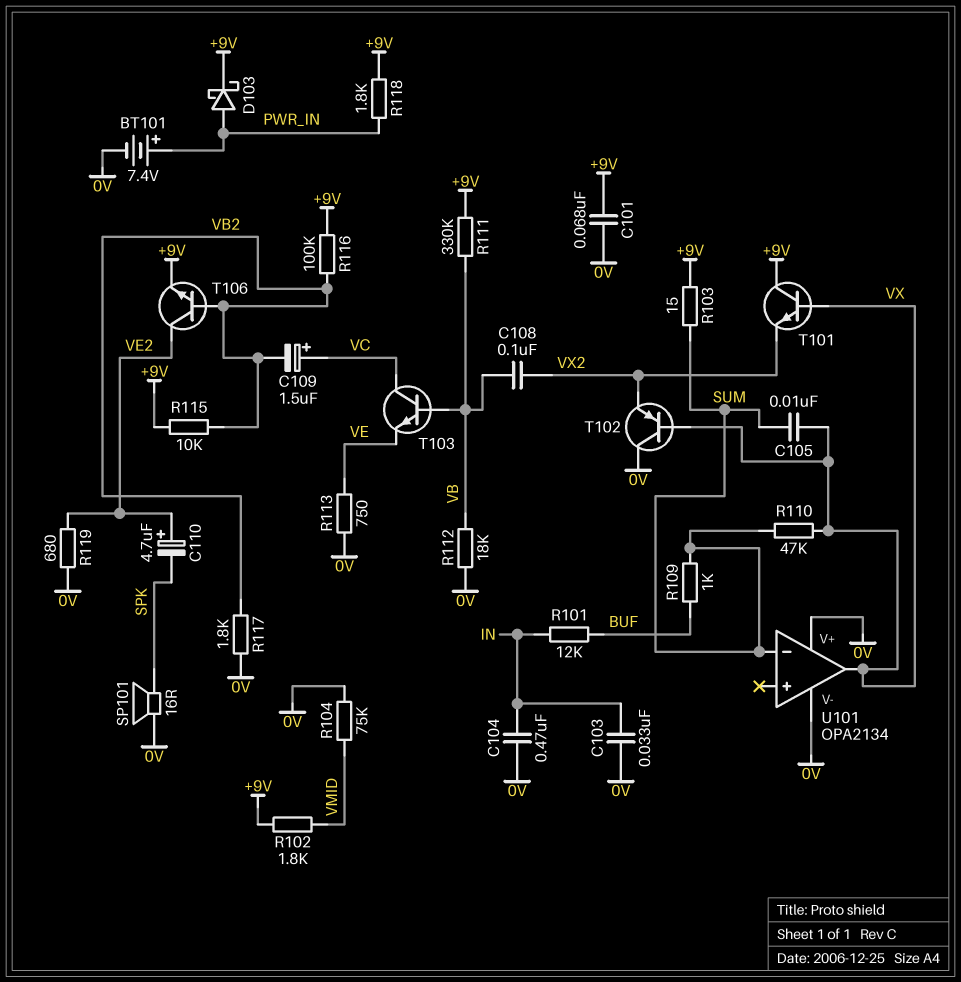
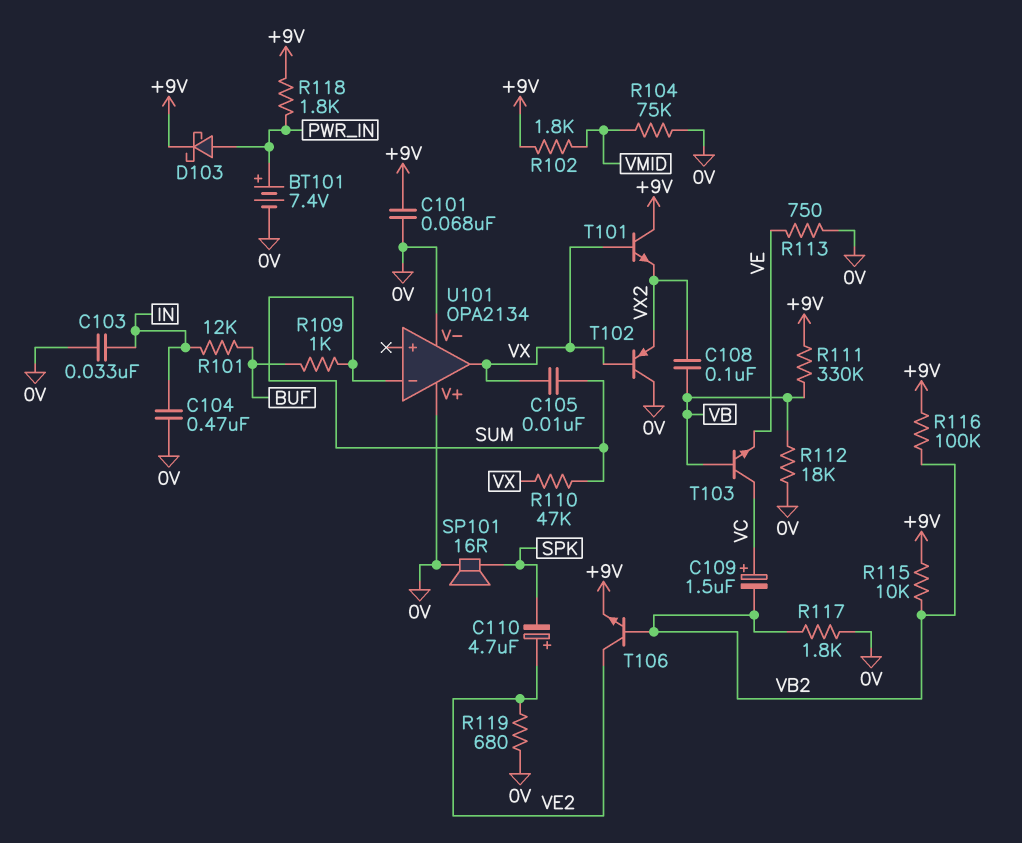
R103: 15 (+9V, SUM) -> none

